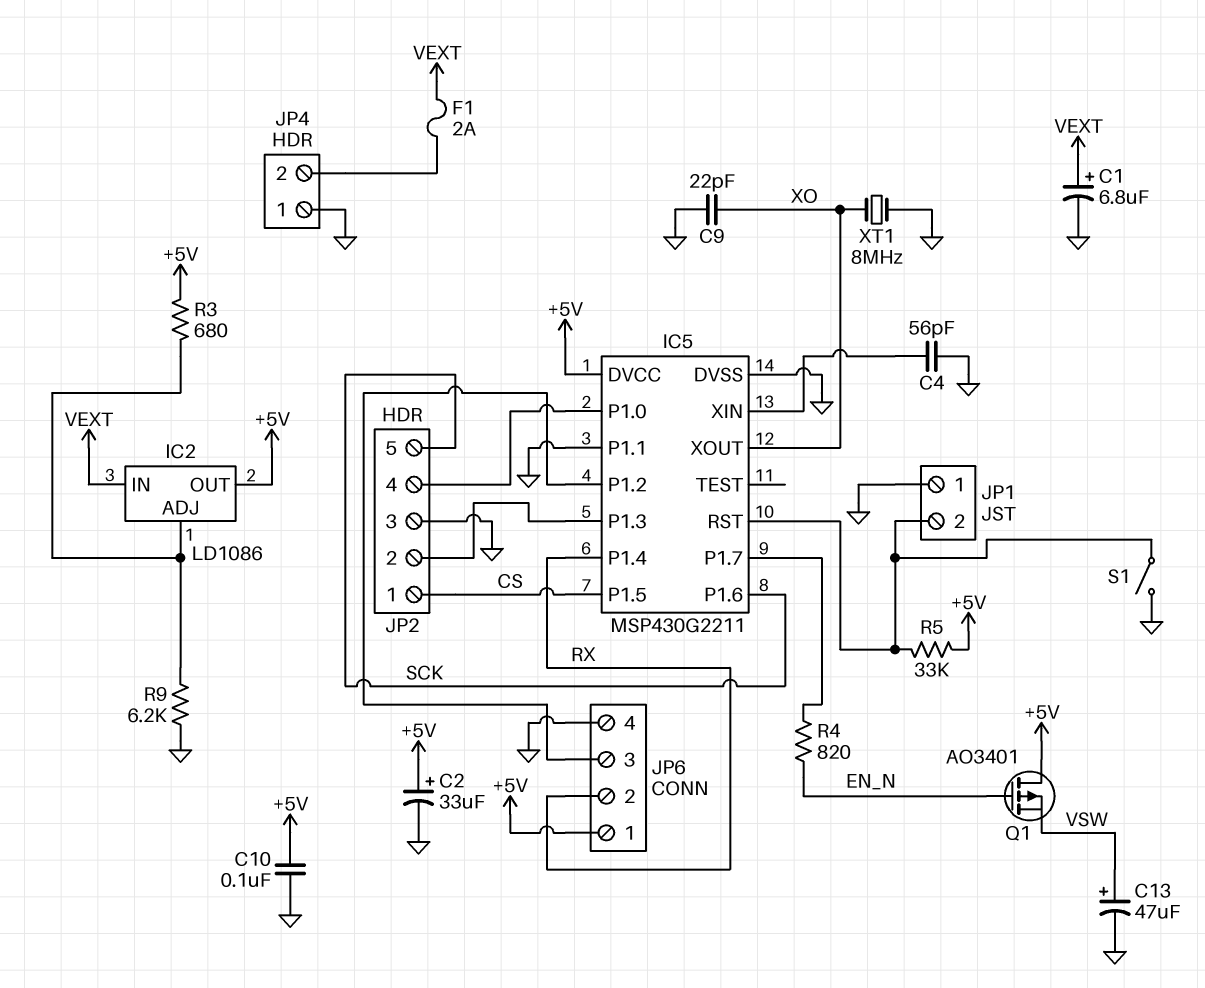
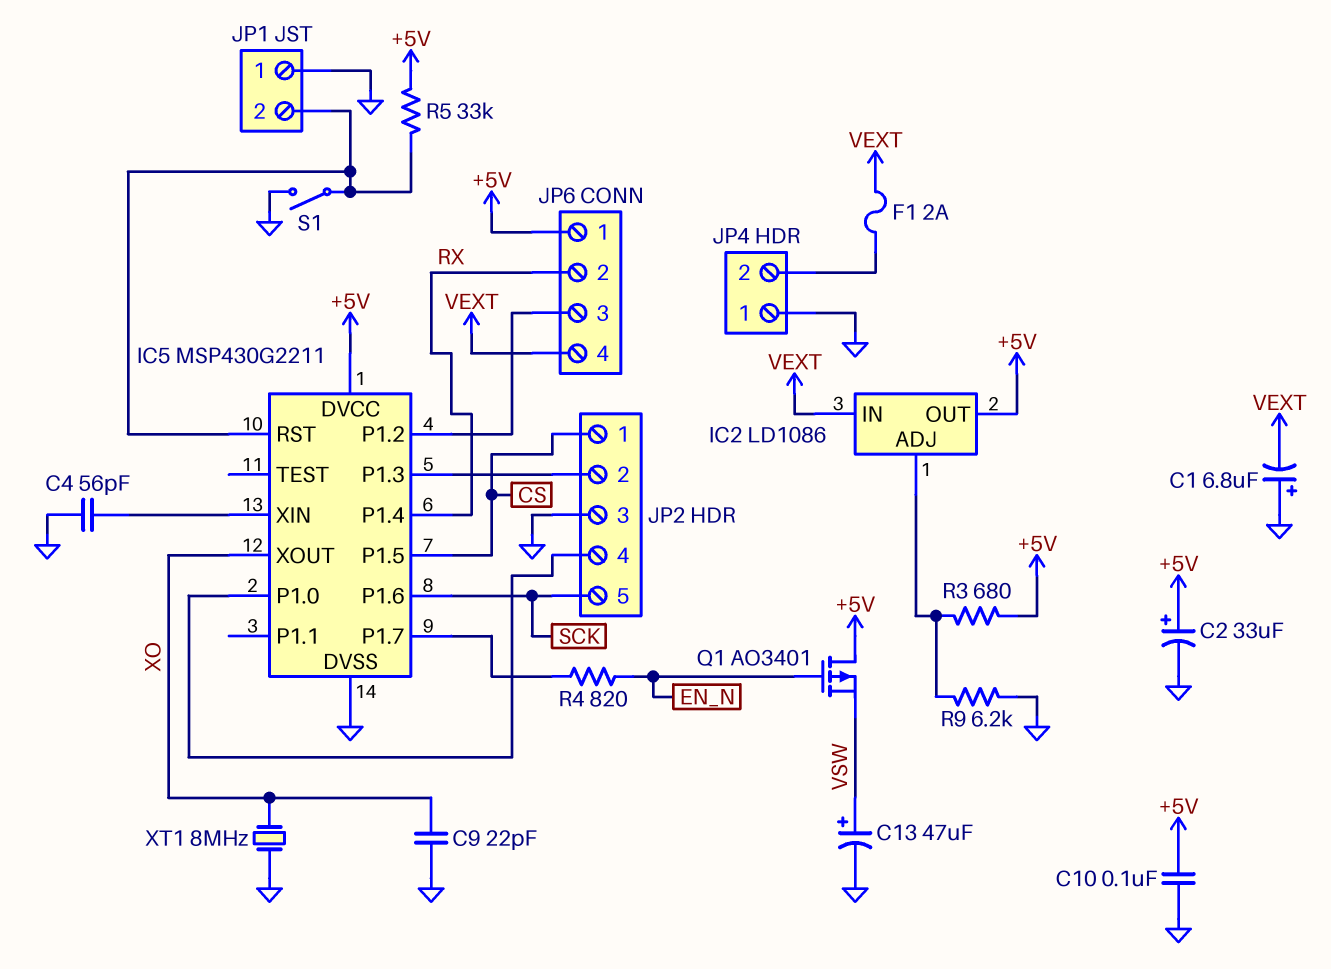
C1: 6.8uF (plus VEXT, minus GND) -> 6.8uF (plus GND, minus VEXT)
IC5 pin P1.1: GND -> none
JP6 pin 4: GND -> VEXT

